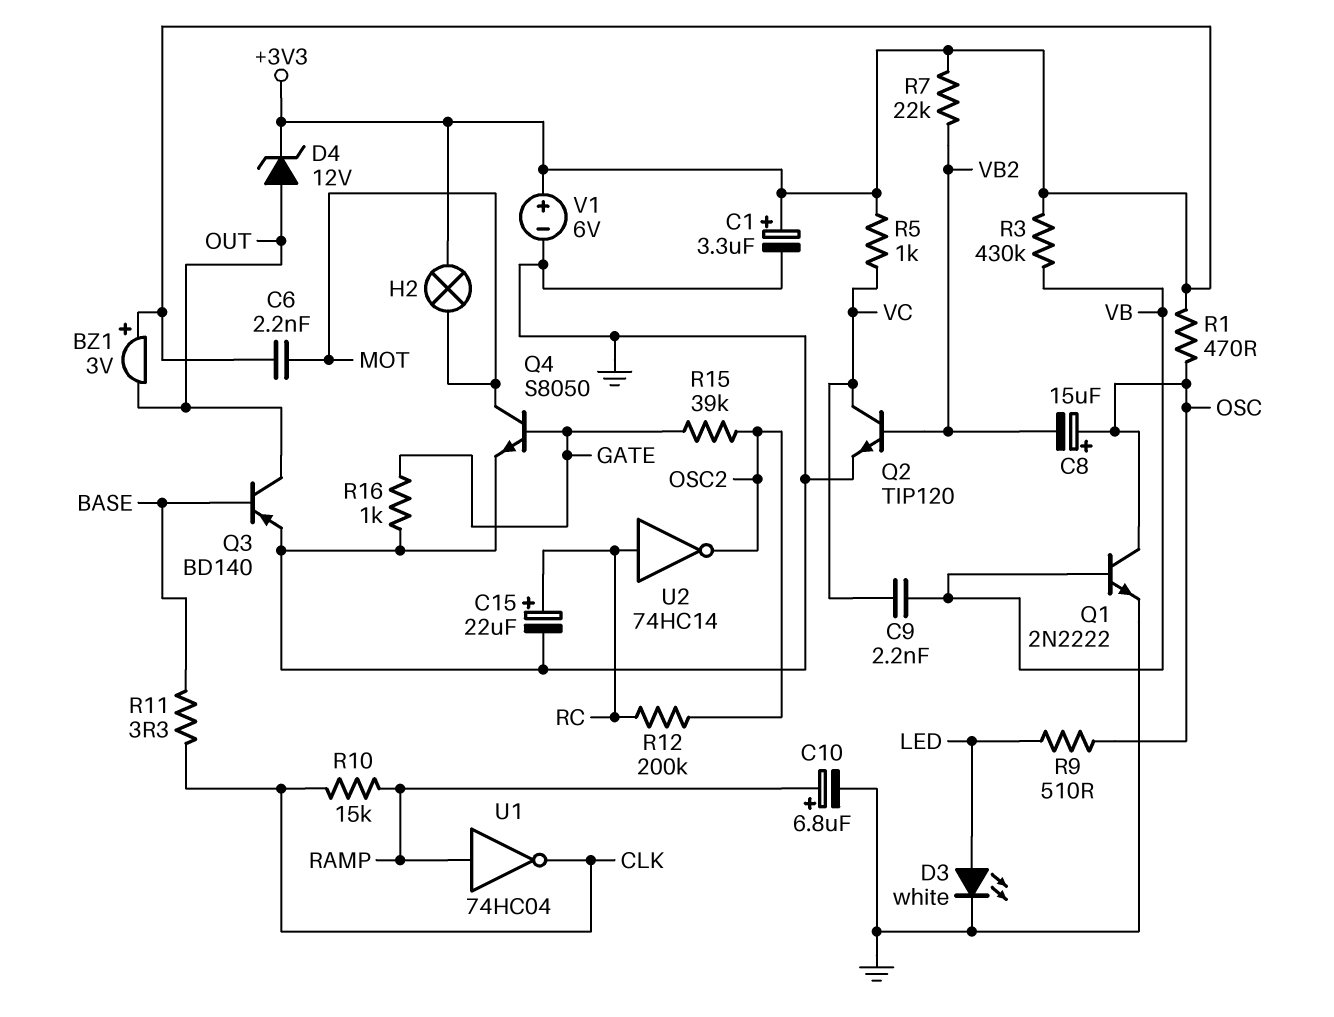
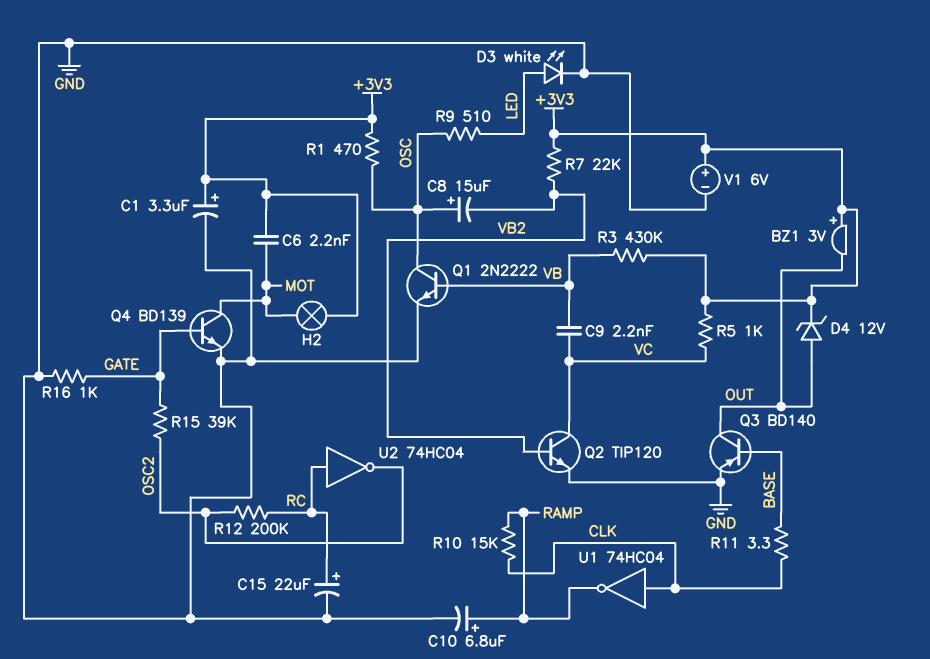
Q4: NPN S8050 (B GATE, C MOT, E GND) -> NPN BD139 (B GATE, C MOT, E GND)
U1: NOT 74HC04 (in RAMP, out CLK) -> NOT 74HC04 (in CLK, out RAMP)
U2: NOT 74HC14 (in RC, out OSC2) -> NOT 74HC04 (in RC, out OSC2)

